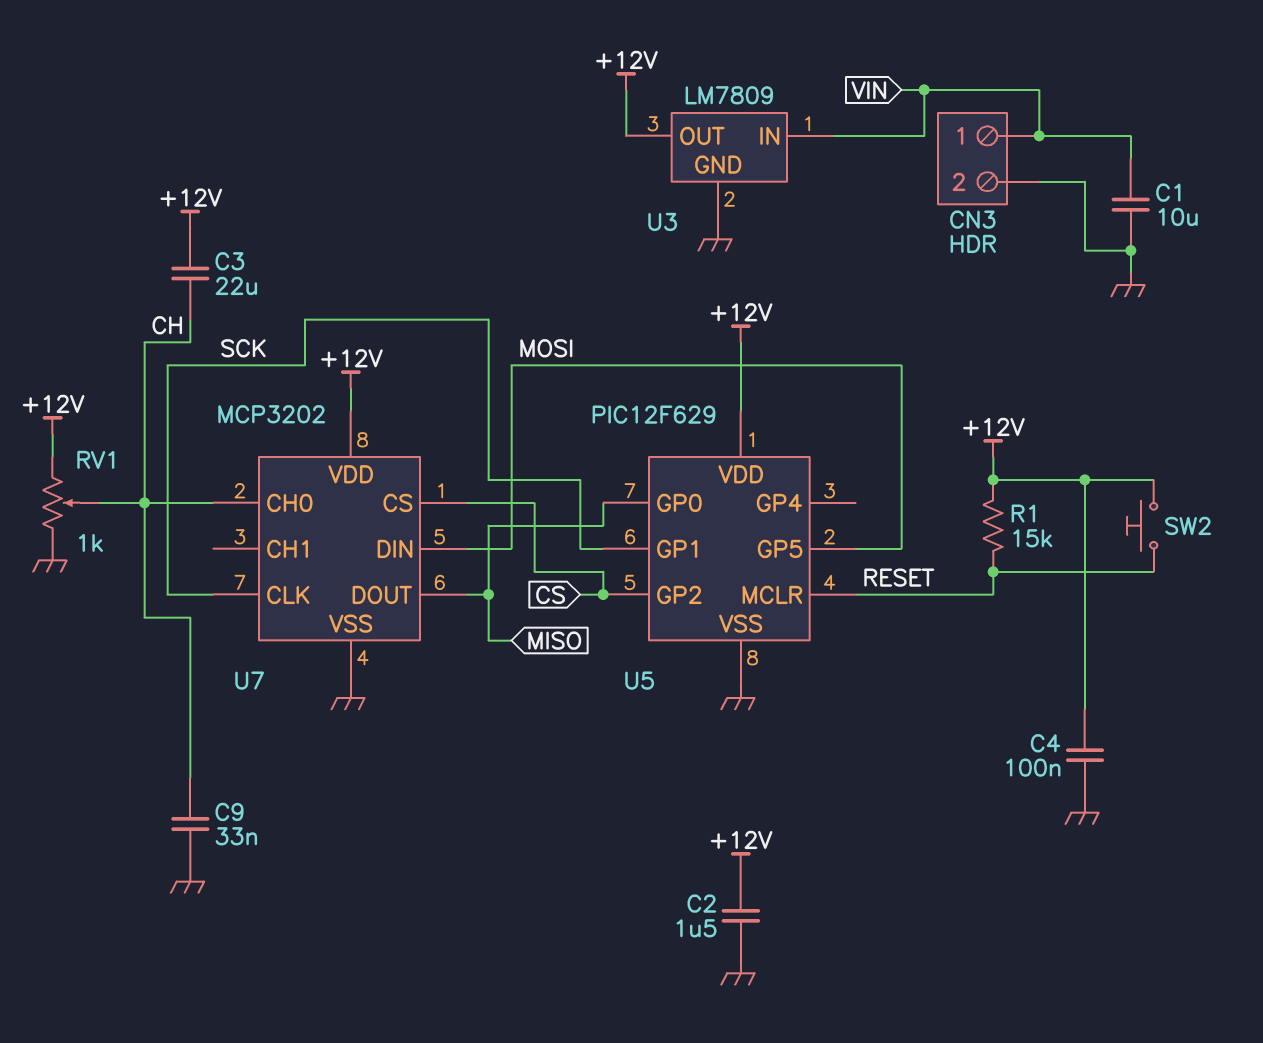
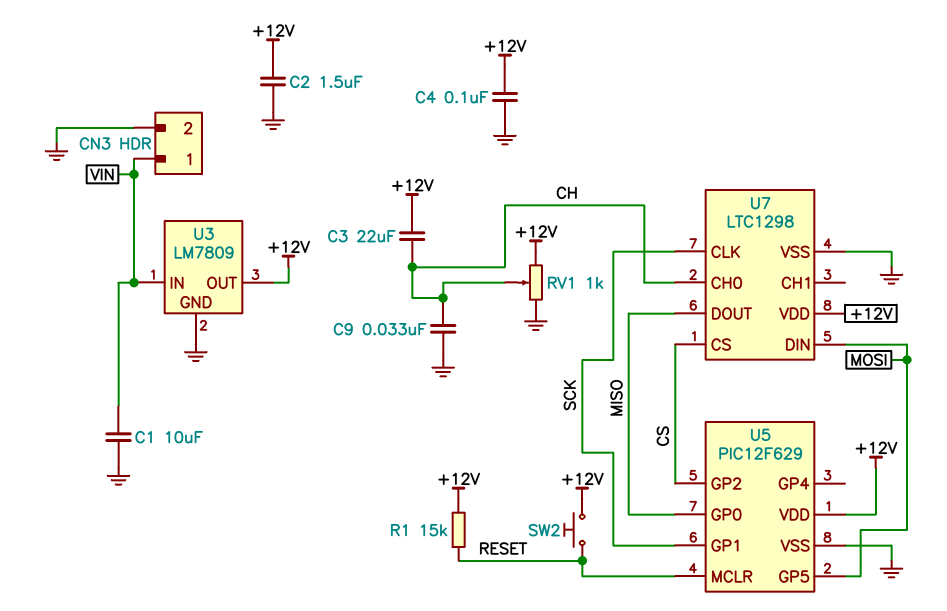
U7: MCP3202 -> LTC1298

